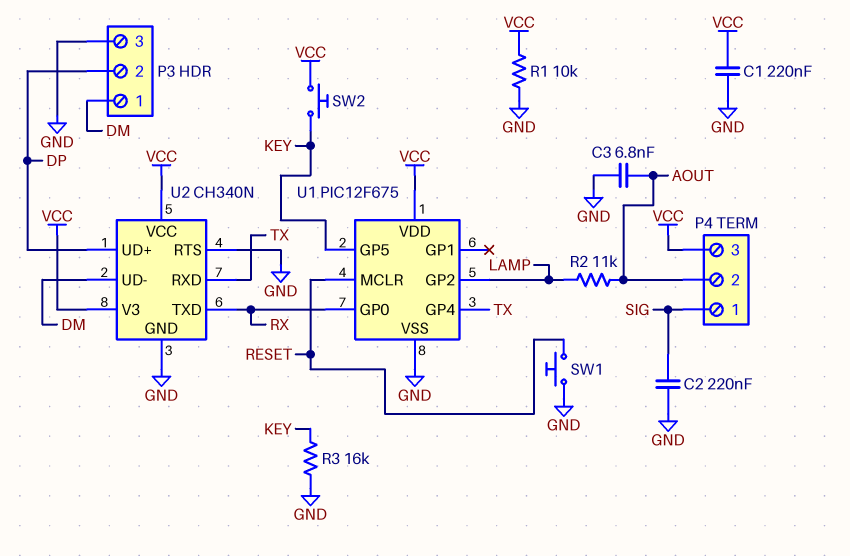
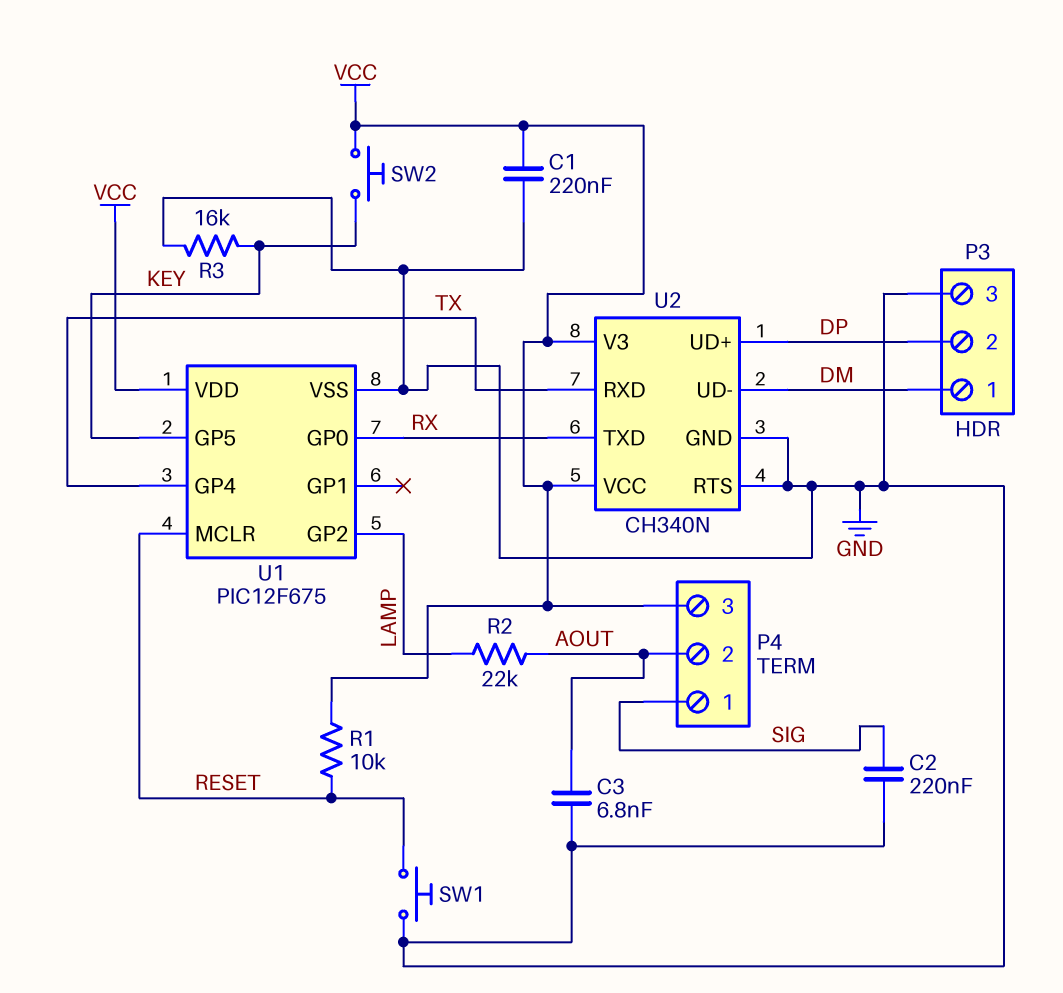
R1: 10k (GND, VCC) -> 10k (RESET, VCC)
R2: 11k (AOUT, LAMP) -> 22k (AOUT, LAMP)

